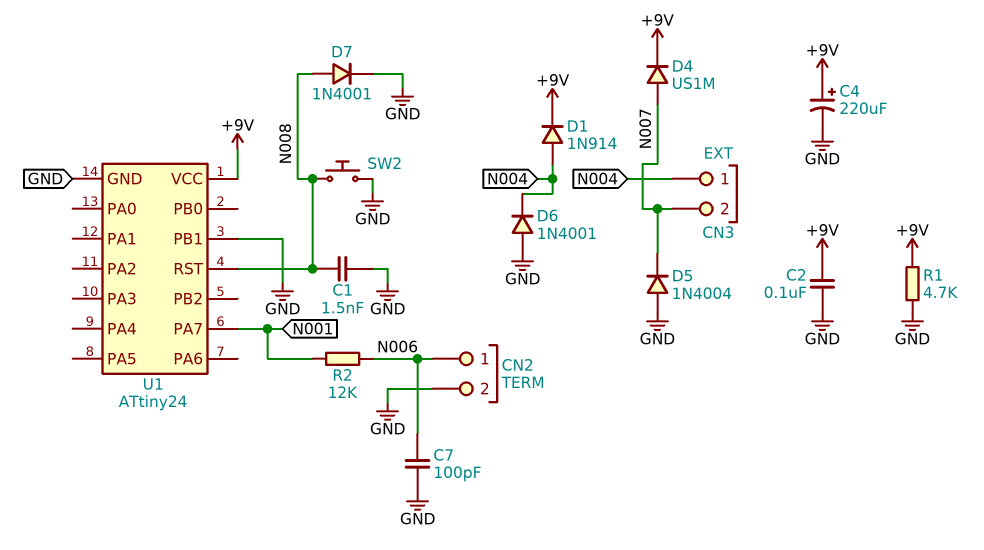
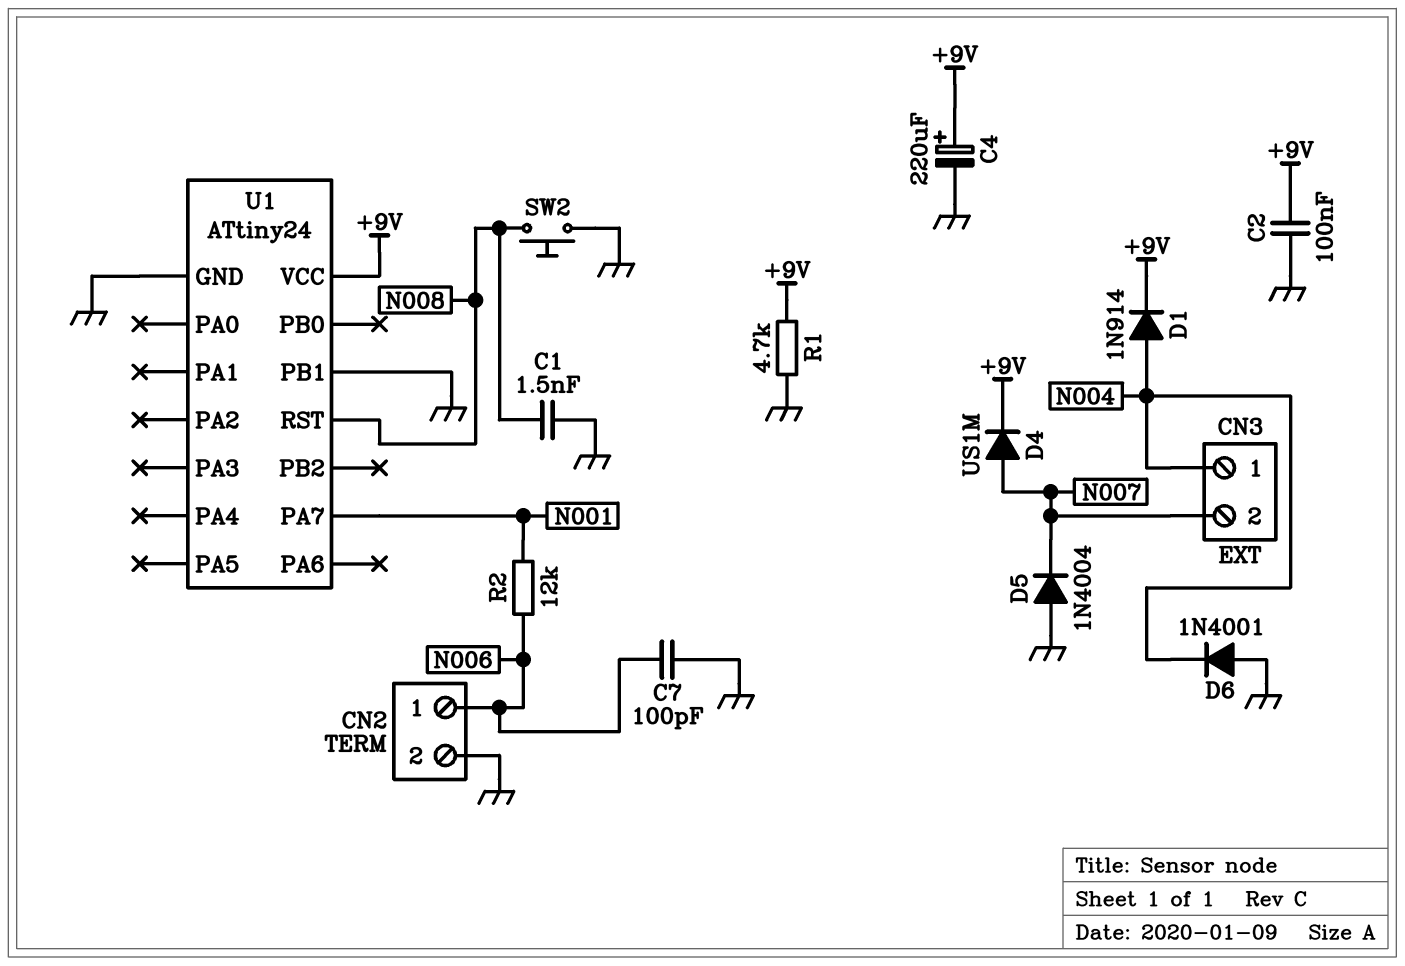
D7: diode 1N4001 (A N008, K GND) -> none

